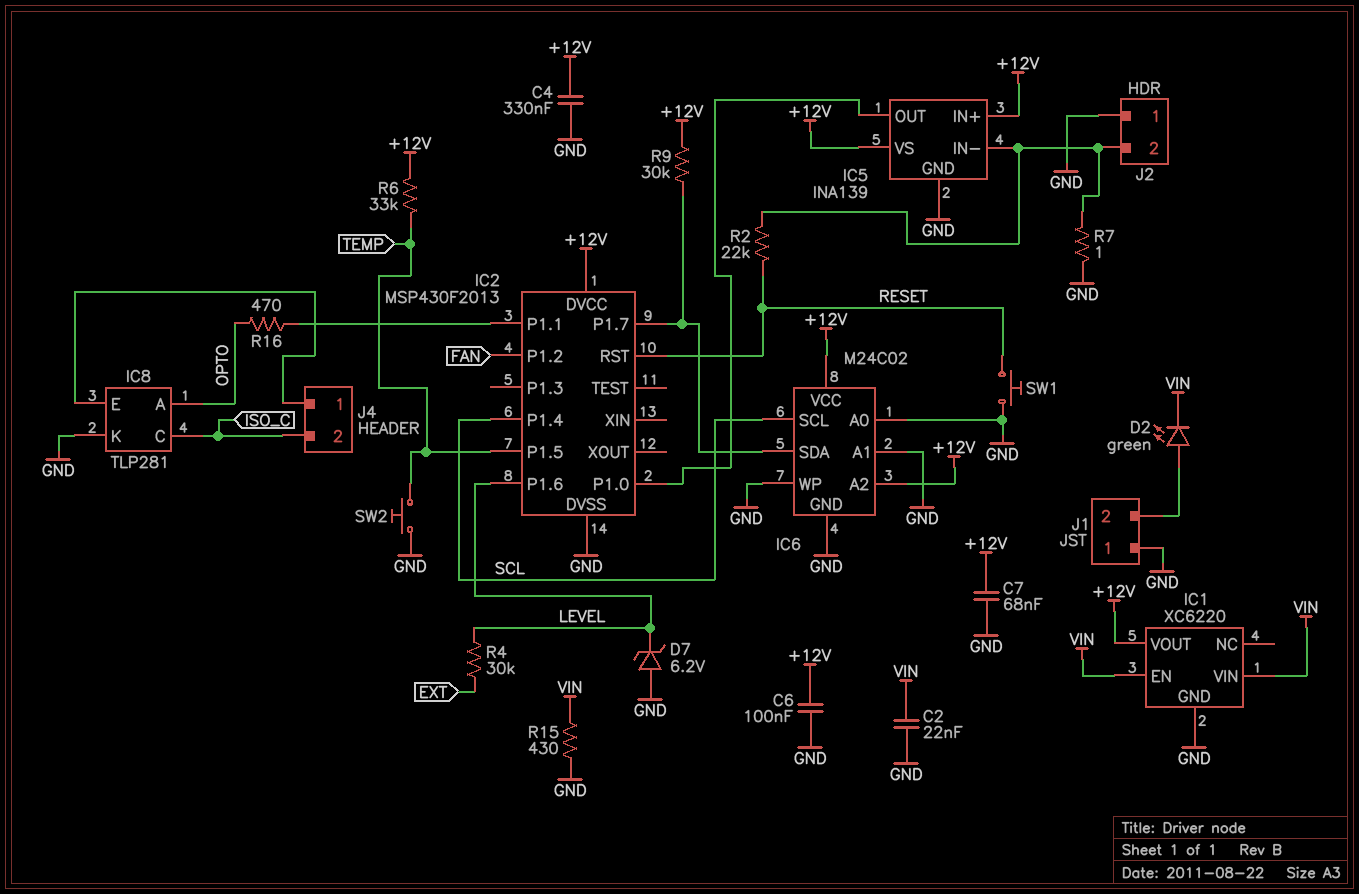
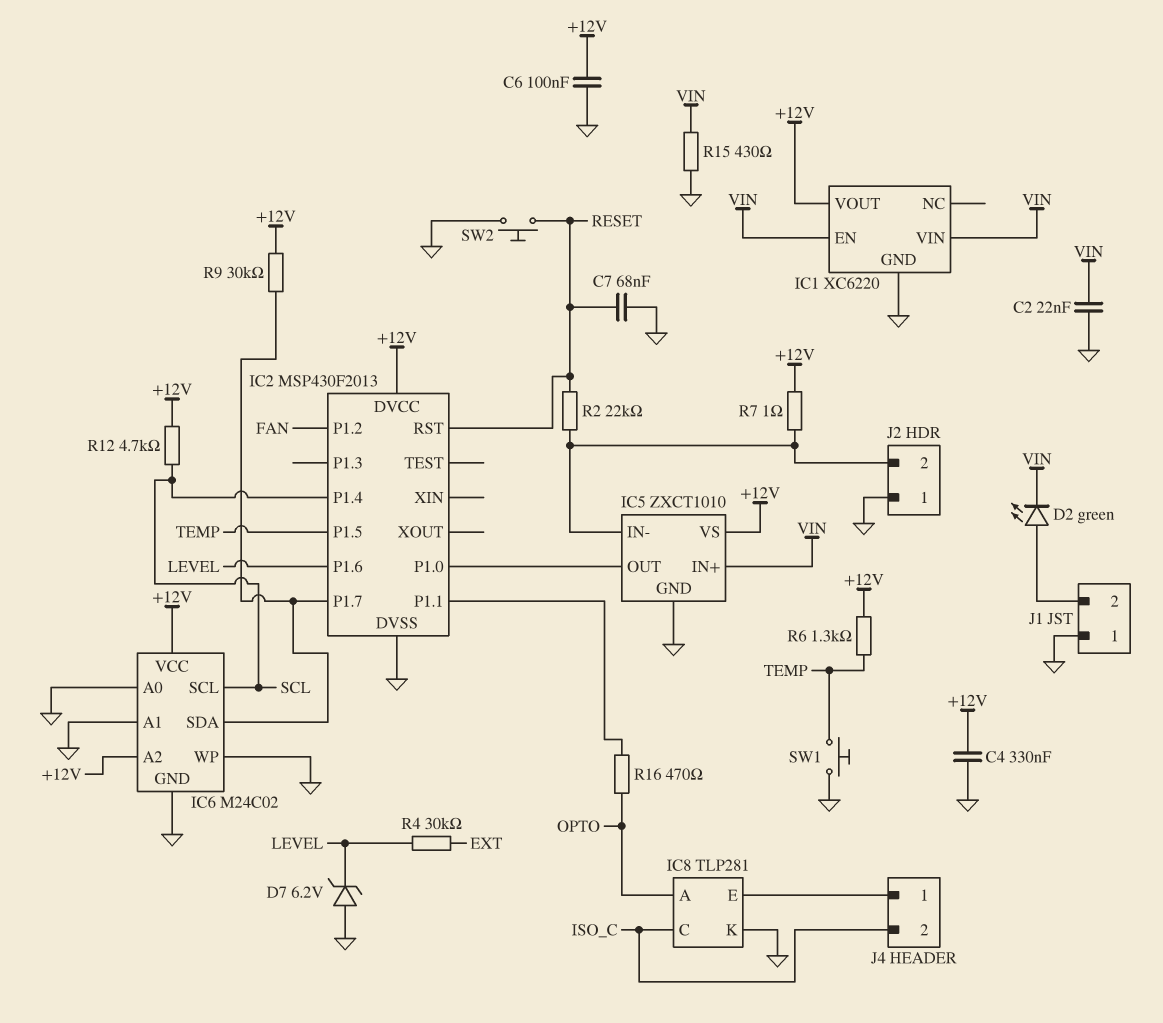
C7: 68nF (+12V, GND) -> 68nF (GND, RESET)
IC5: INA139 -> ZXCT1010
IC5 pin IN+: +12V -> VIN
R6: 33k (+12V, TEMP) -> 1.3k (+12V, TEMP)
R7: 1 (GND, IC5/IN-) -> 1 (+12V, IC5/IN-)
R12: none -> 4.7k (+12V, SCL)
SW1: button (GND, RESET) -> button (GND, TEMP)
SW2: button (GND, TEMP) -> button (GND, RESET)

